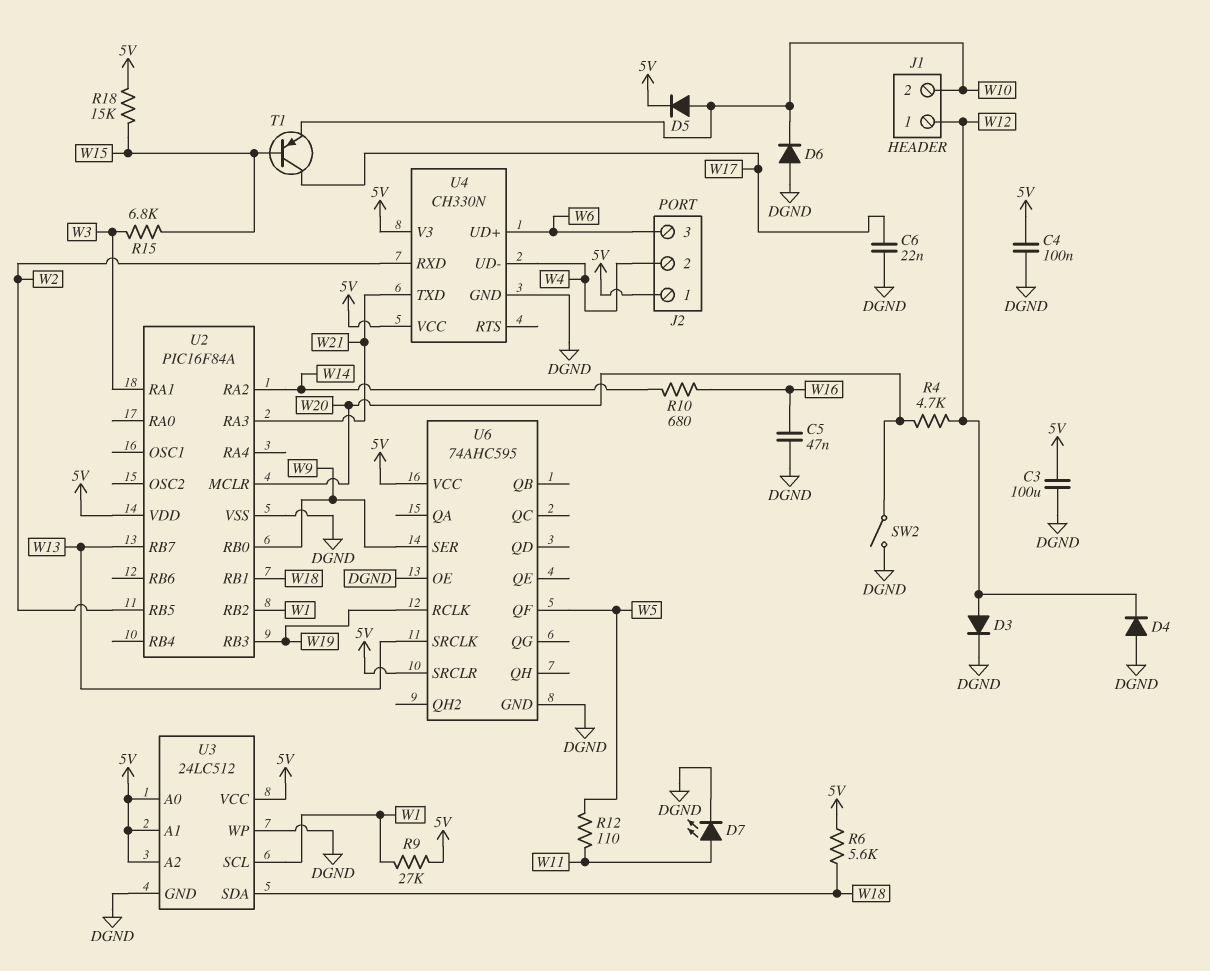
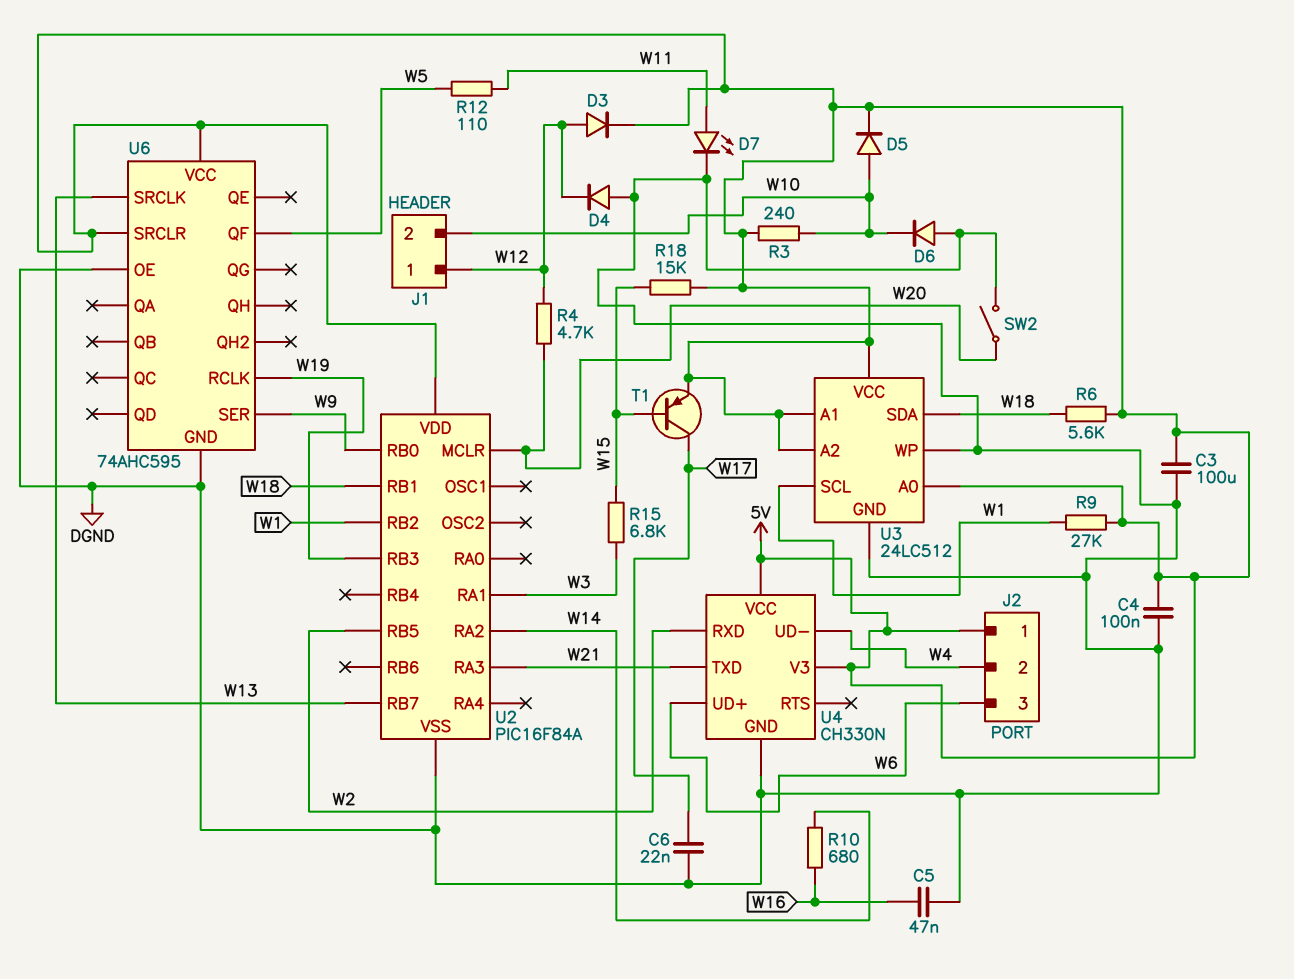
D3: diode (A W12, K DGND) -> diode (A W12, K 5V)
R3: none -> 240 (5V, W10)
T1: PNP (B W15, C W17, E W10) -> PNP (B W15, C W17, E 5V)

